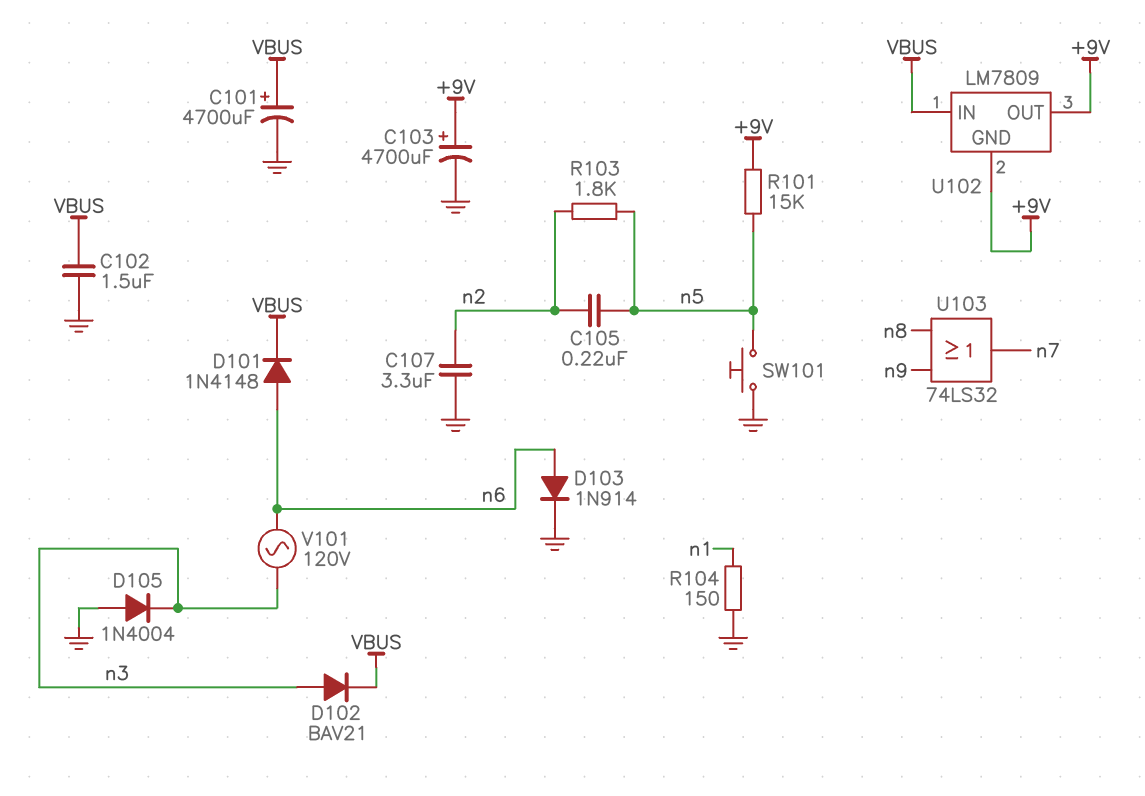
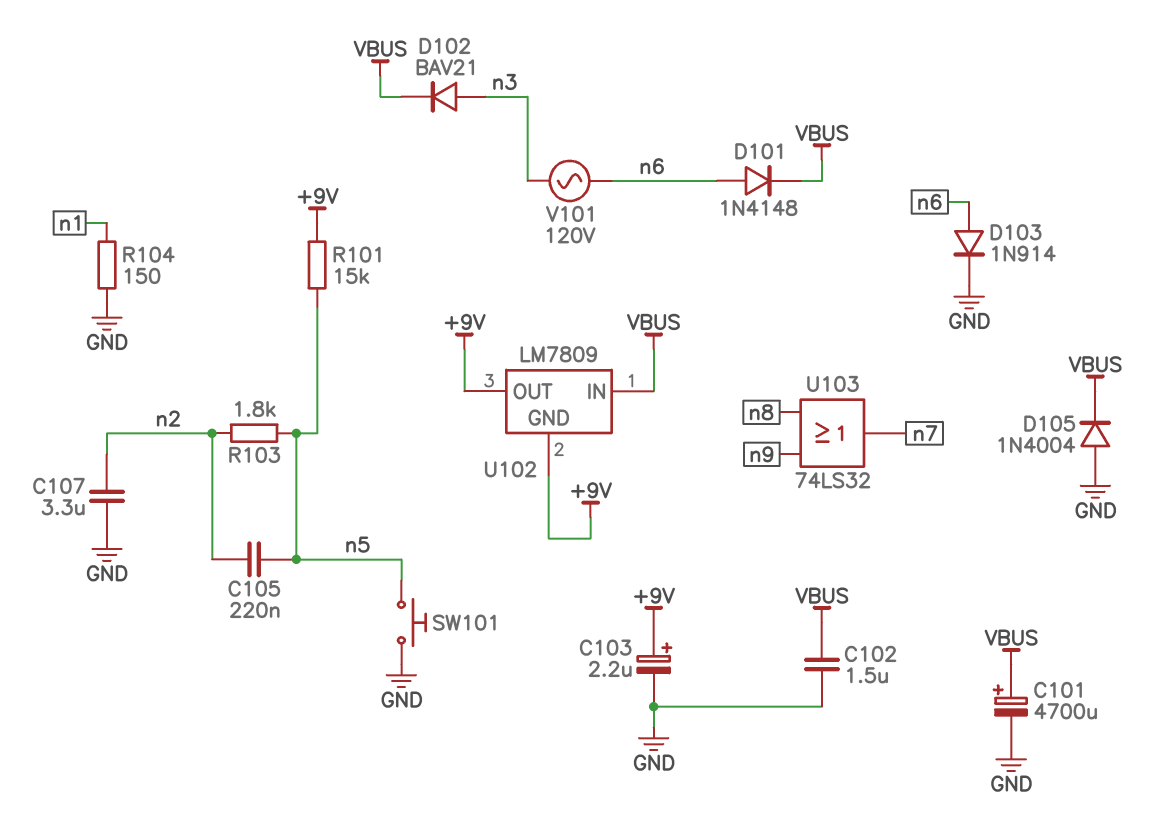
C103: 4700uF (plus +9V, minus GND) -> 2.2uF (plus +9V, minus GND)
D105: diode 1N4004 (A GND, K n3) -> diode 1N4004 (A GND, K VBUS)

